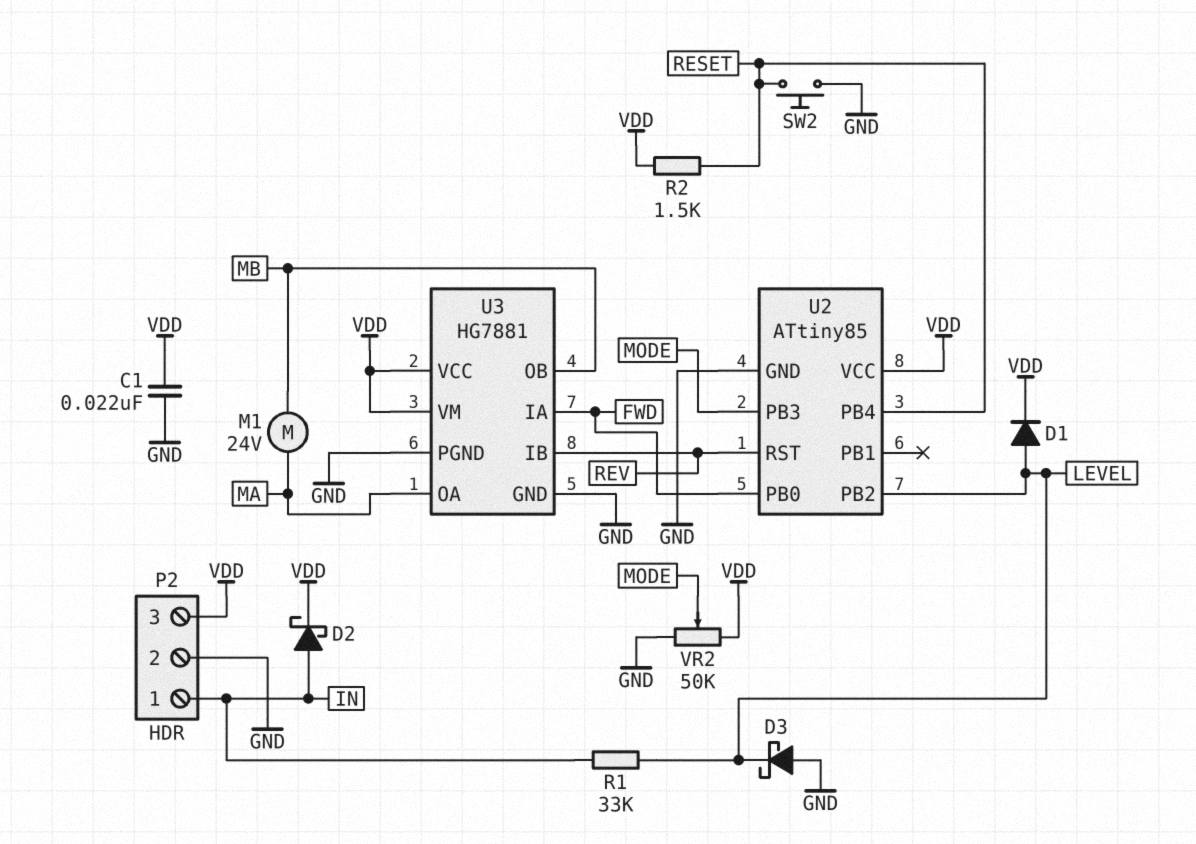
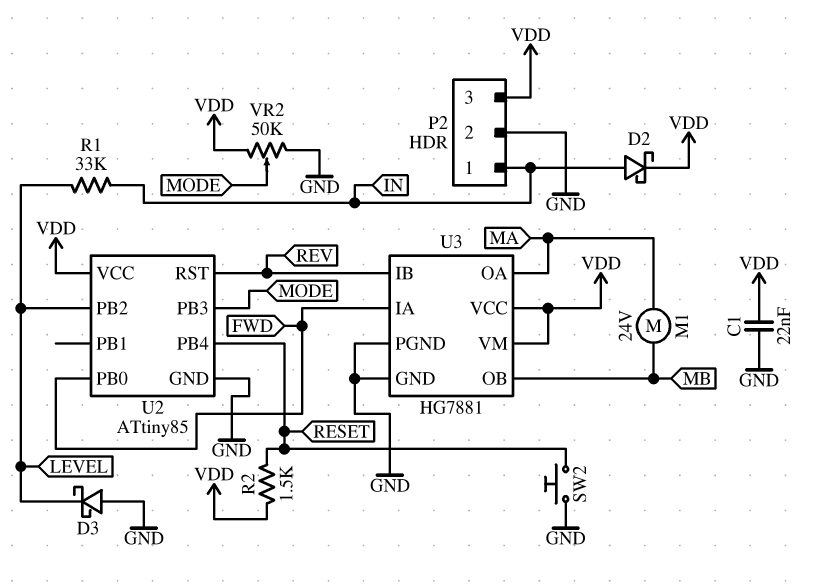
D1: diode (A LEVEL, K VDD) -> none

